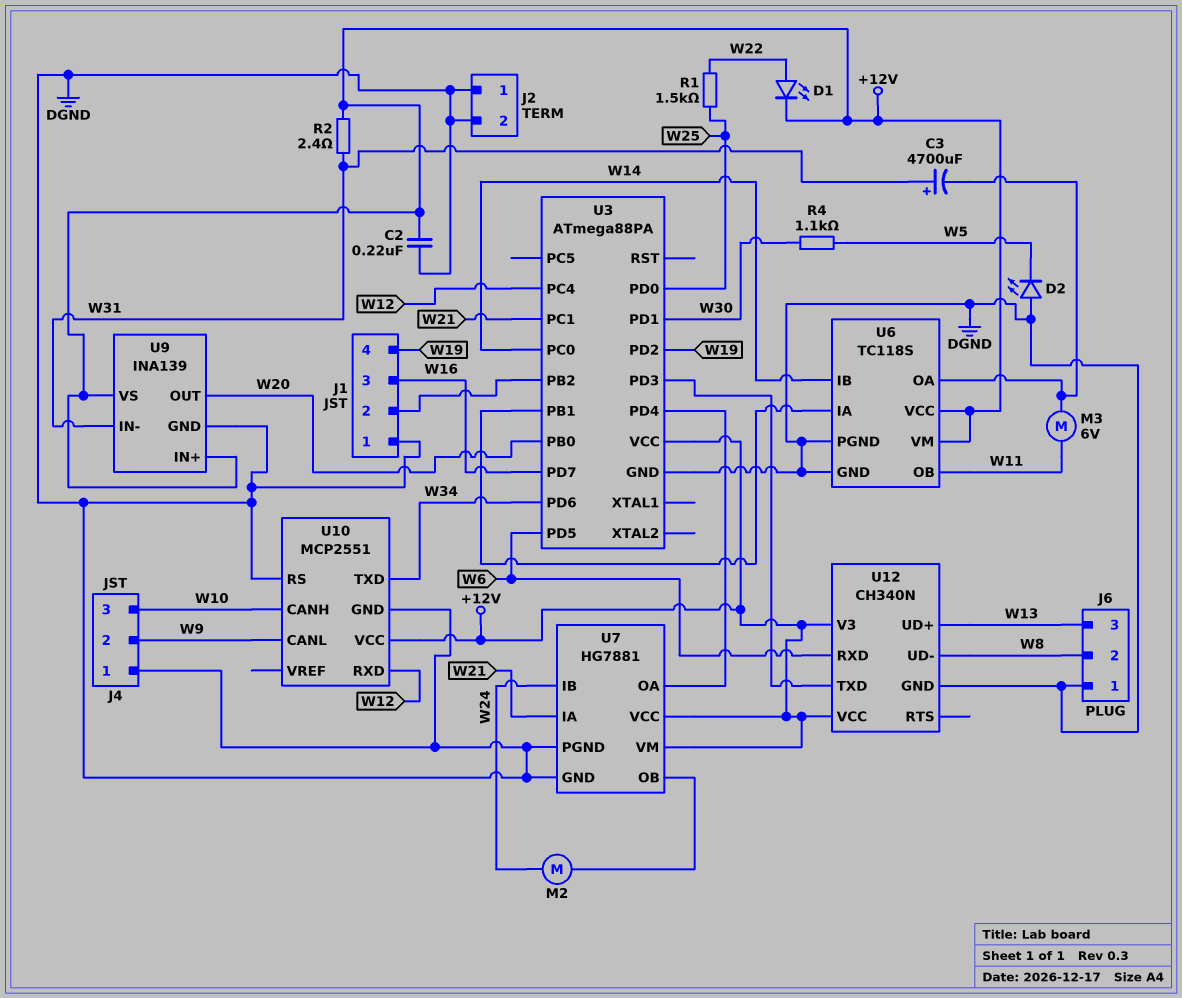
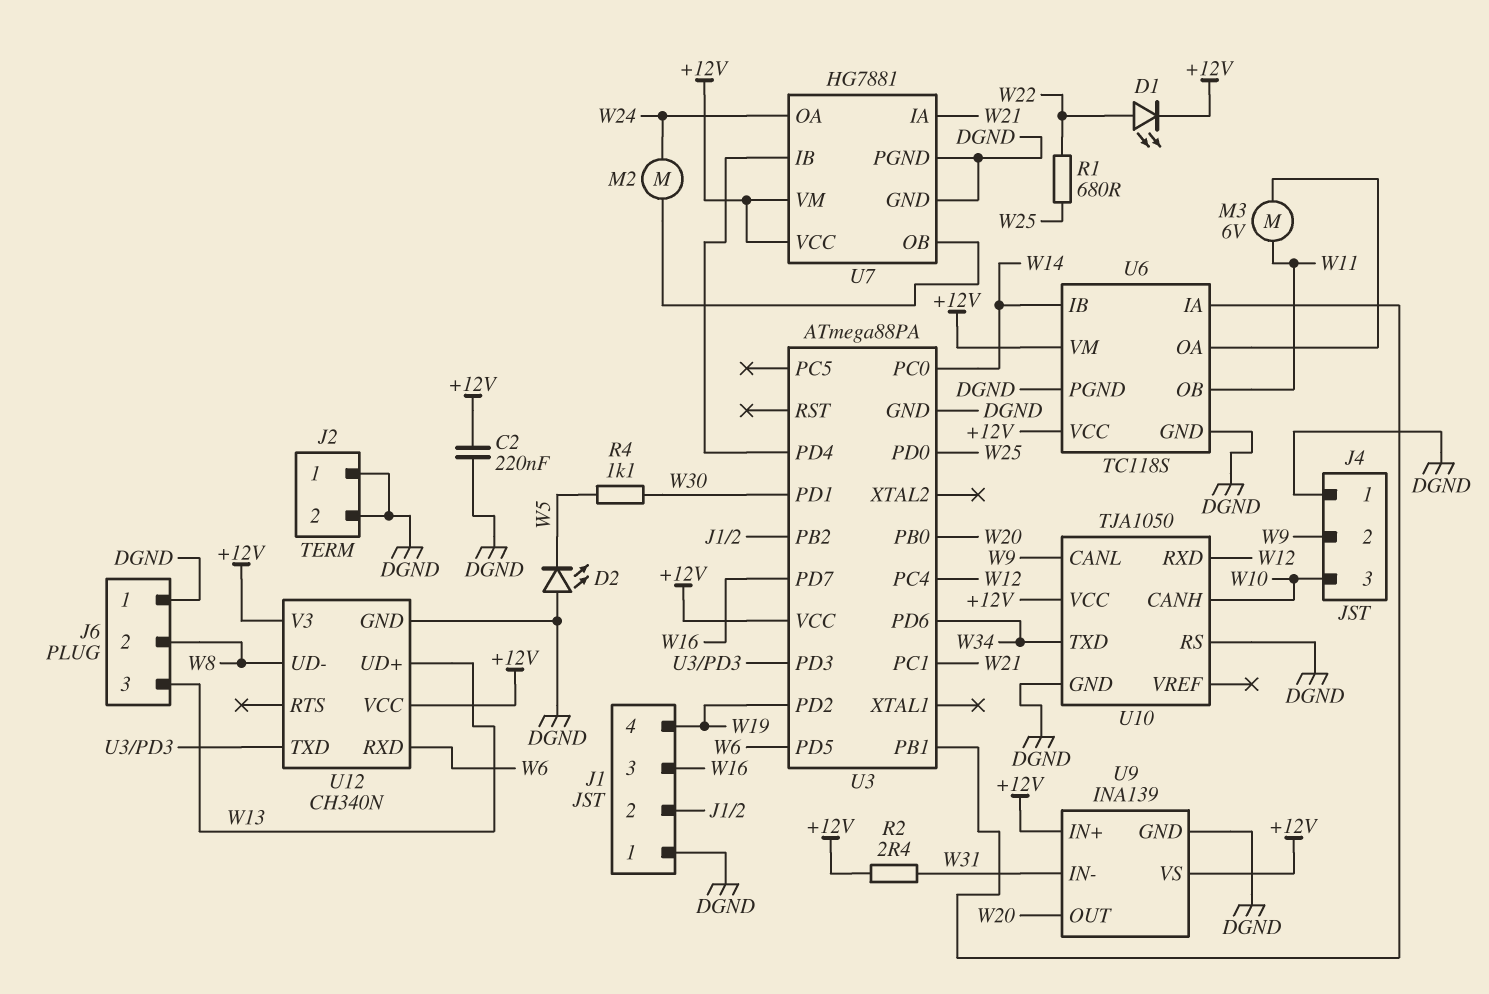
C3: 4700uF (plus W31, minus U6/OA) -> none
R1: 1.5k (W22, W25) -> 680 (W22, W25)
U7 pin IB: W24 -> U3/PD4
U7 pin OA: U3/PD4 -> W24
U10: MCP2551 -> TJA1050

